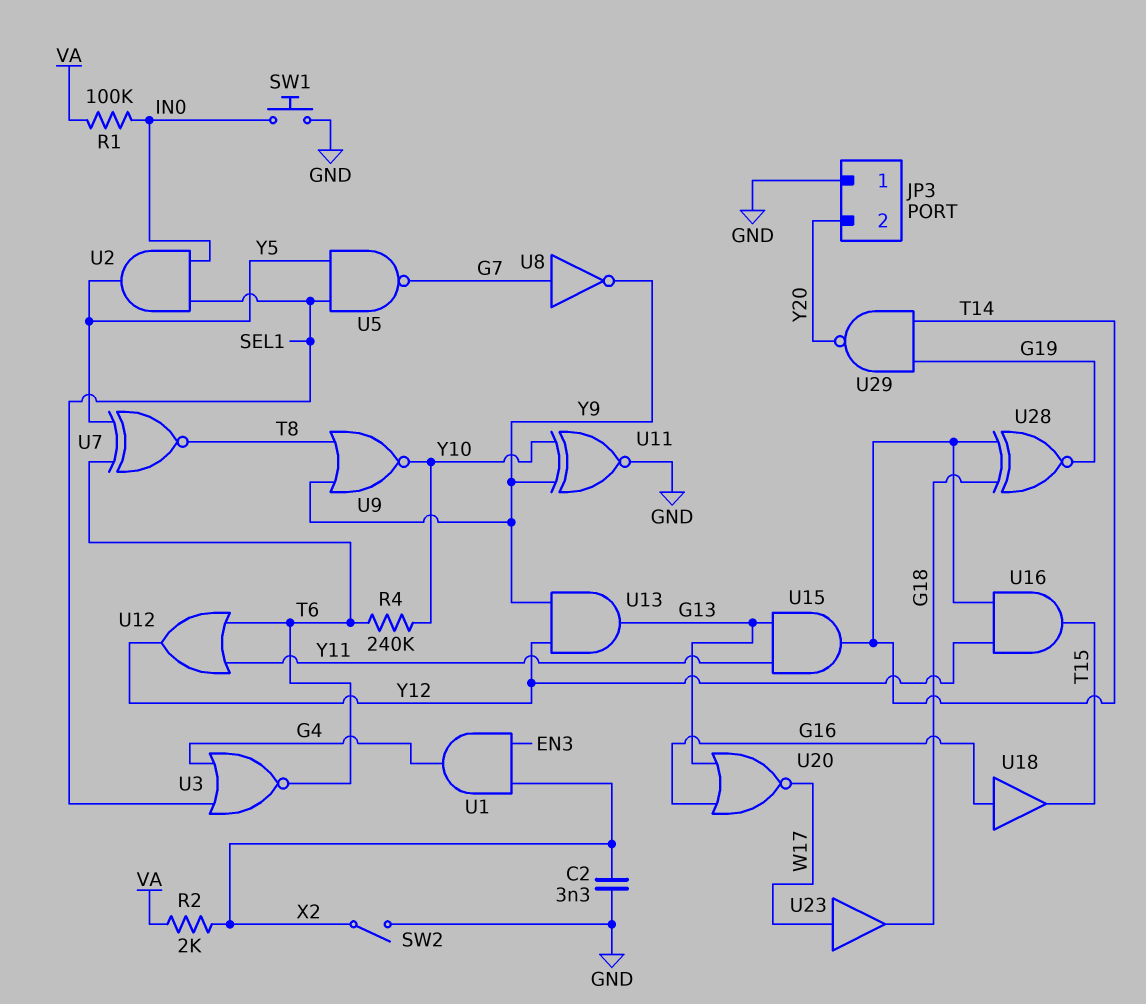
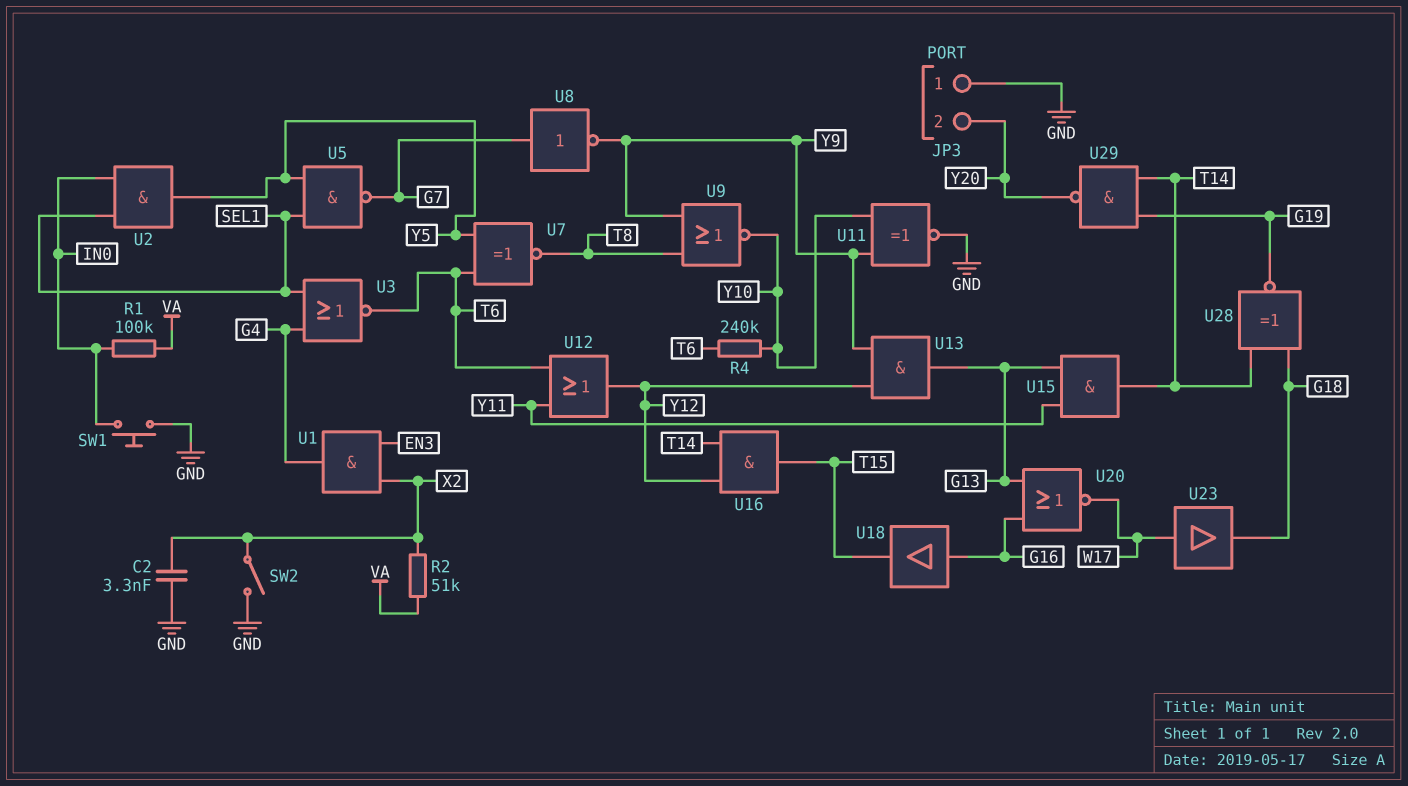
R2: 2k (VA, X2) -> 51k (VA, X2)

